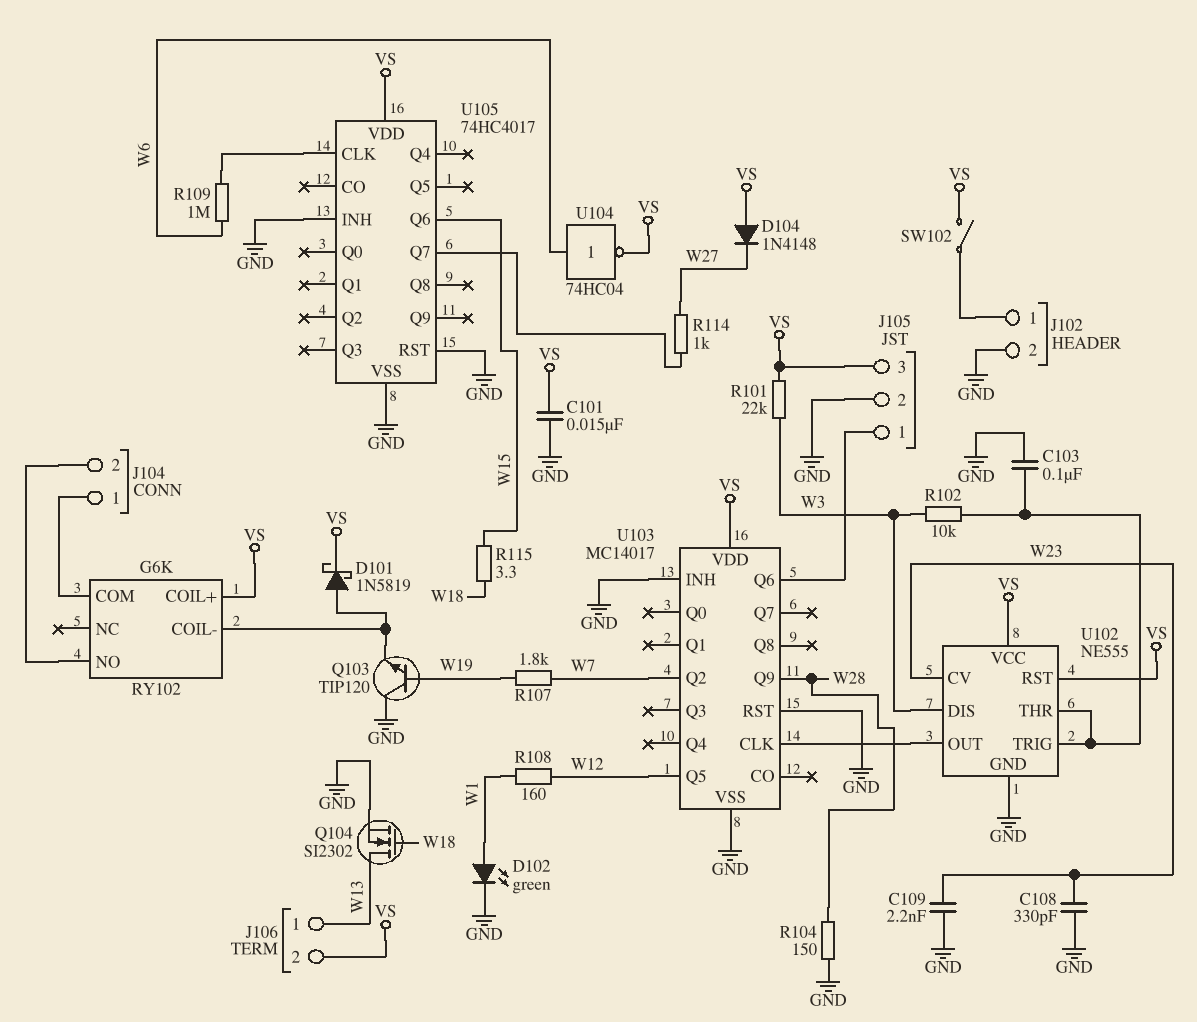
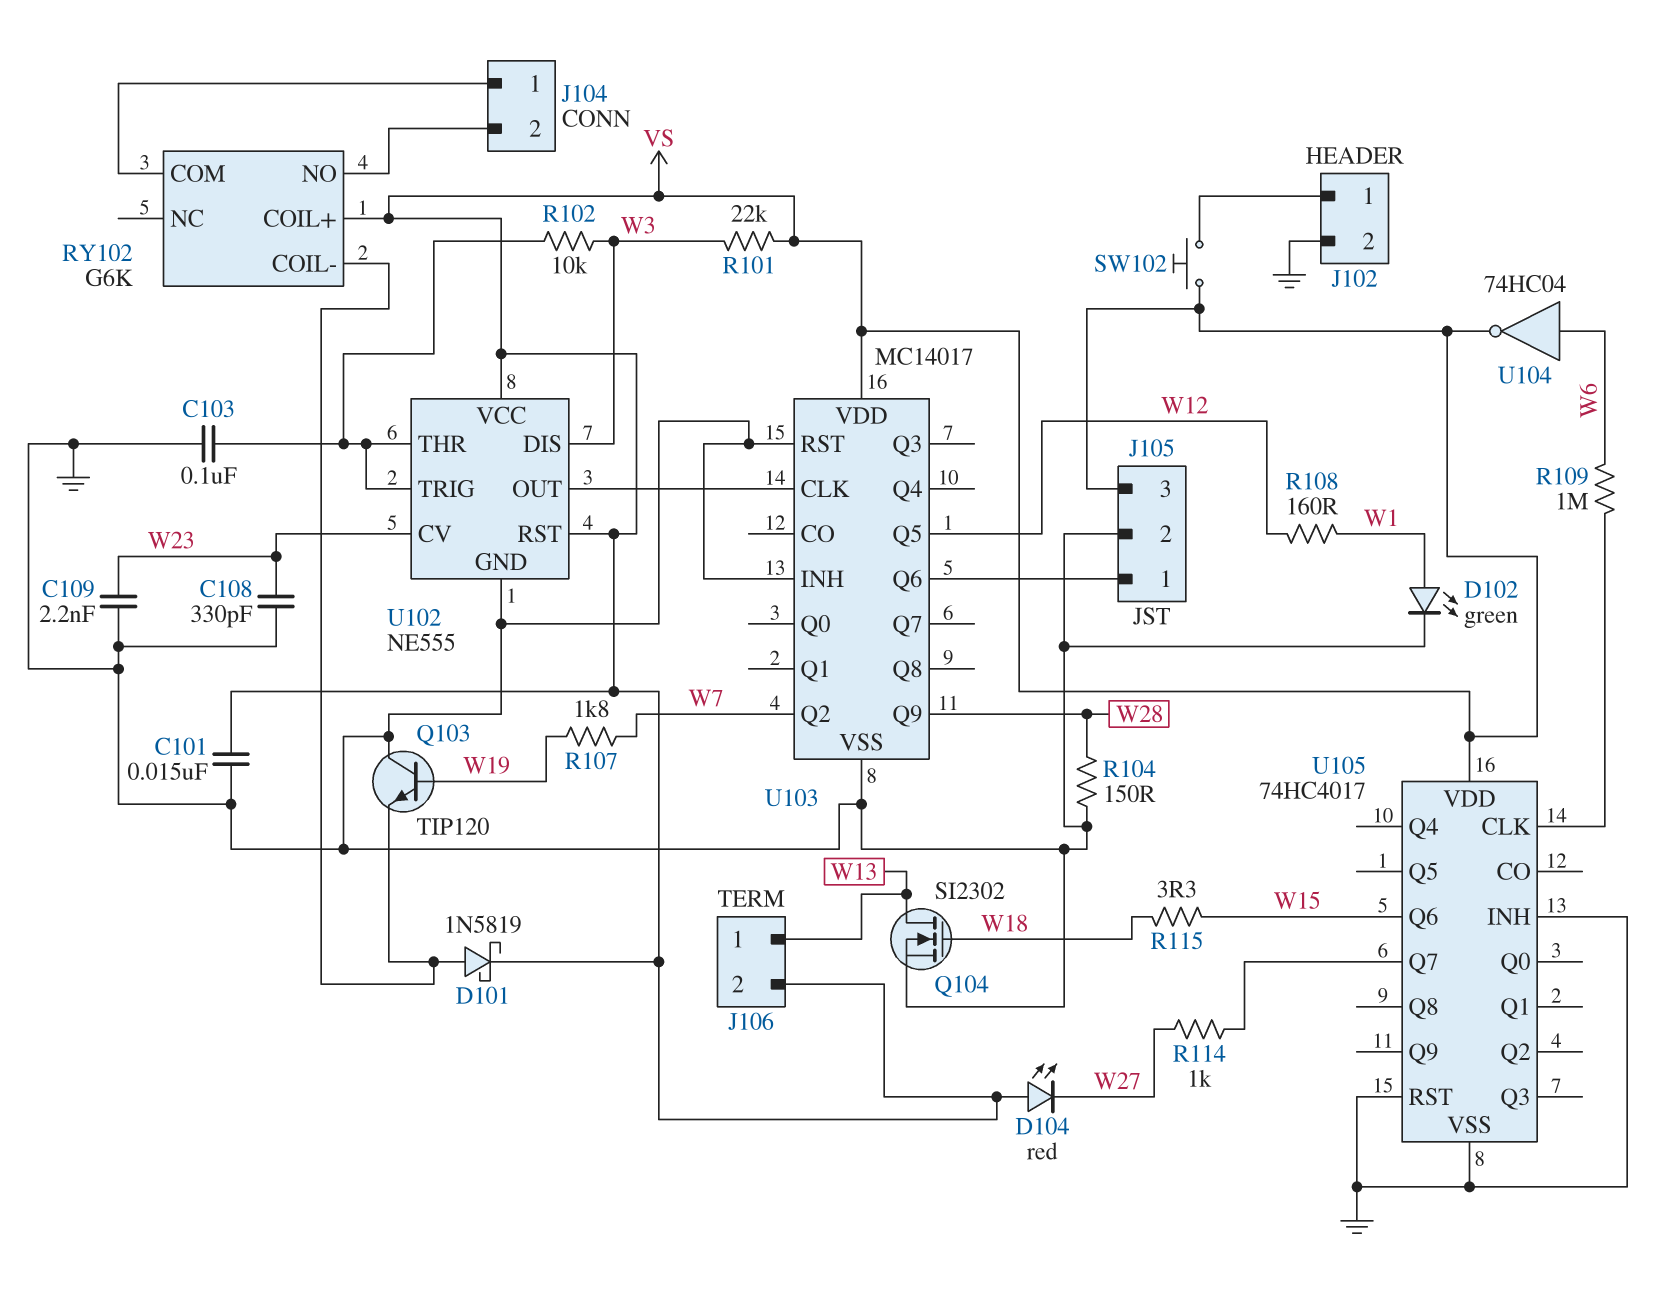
D104: diode 1N4148 (A VS, K W27) -> LED red (A VS, K W27)
SW102: switch (J102/1, VS) -> button (J102/1, VS)

